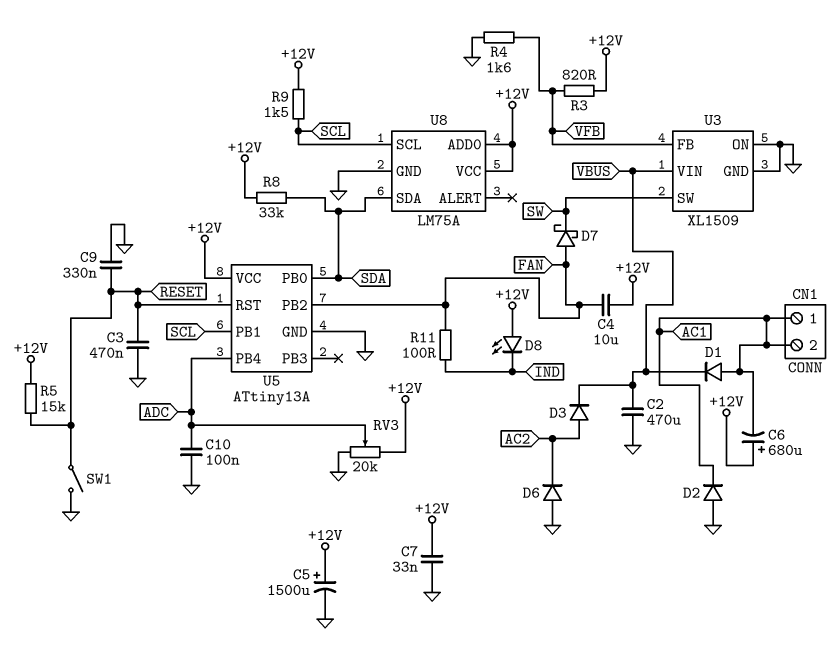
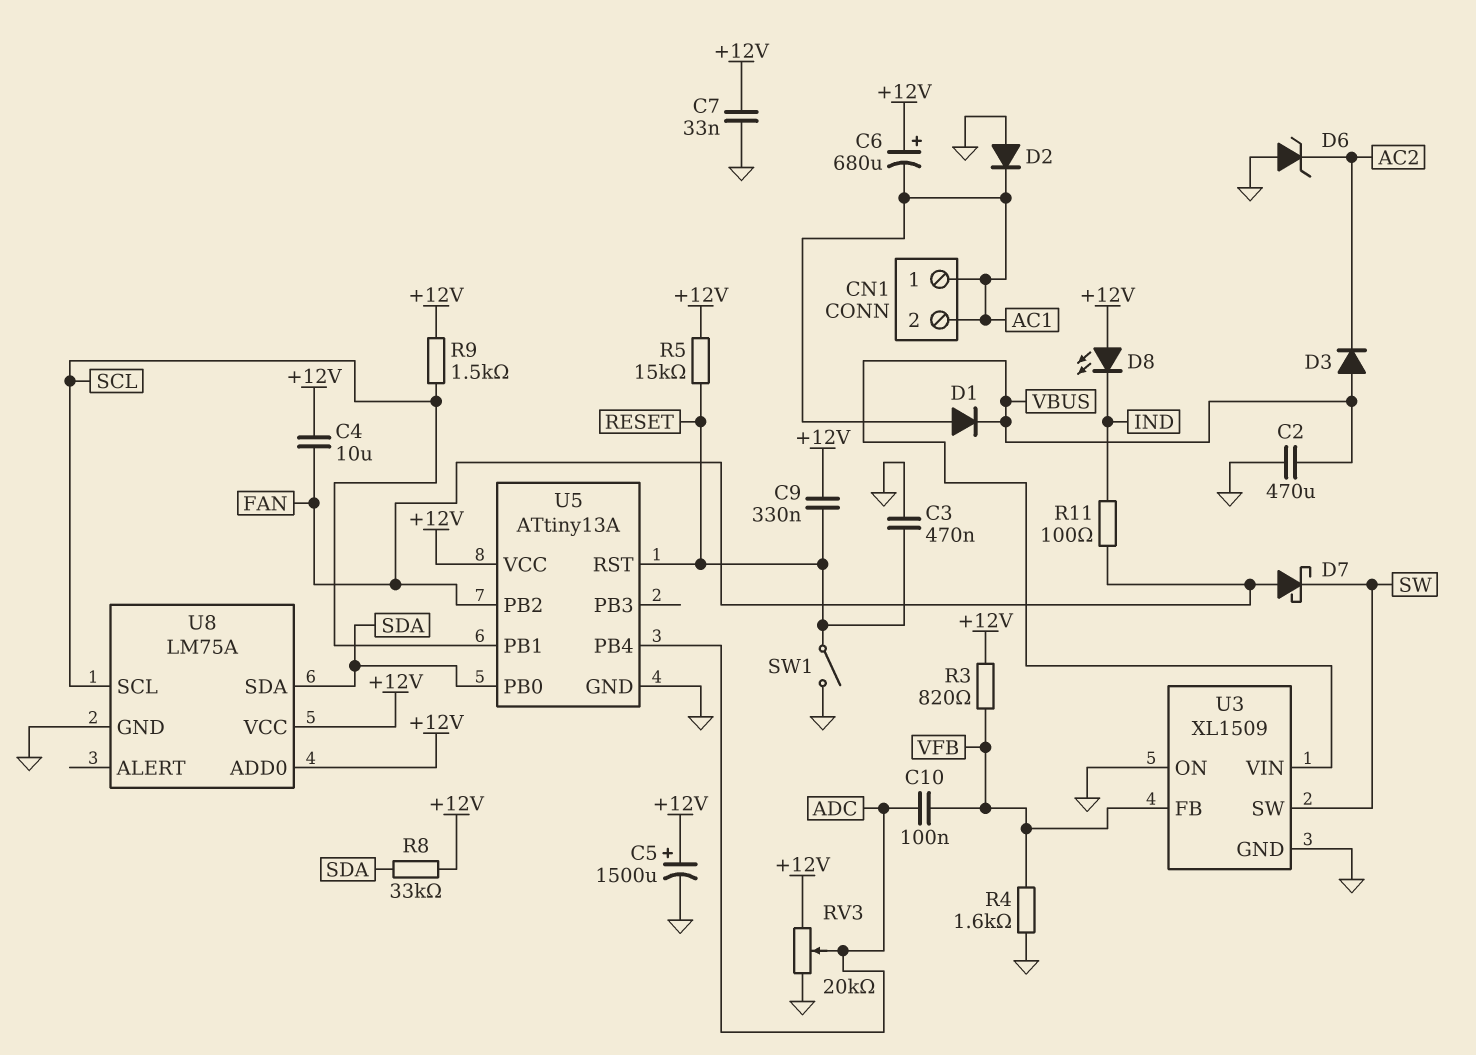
C9: 330nF (GND, RESET) -> 330nF (+12V, RESET)
C10: 100nF (ADC, GND) -> 100nF (ADC, VFB)
D3: diode (A AC2, K VBUS) -> diode (A VBUS, K AC2)
D6: diode (A GND, K AC2) -> zener (A GND, K AC2)

